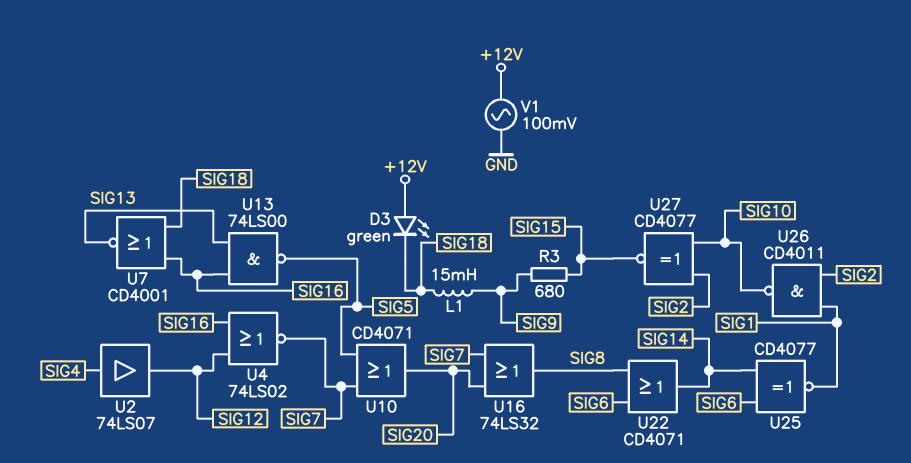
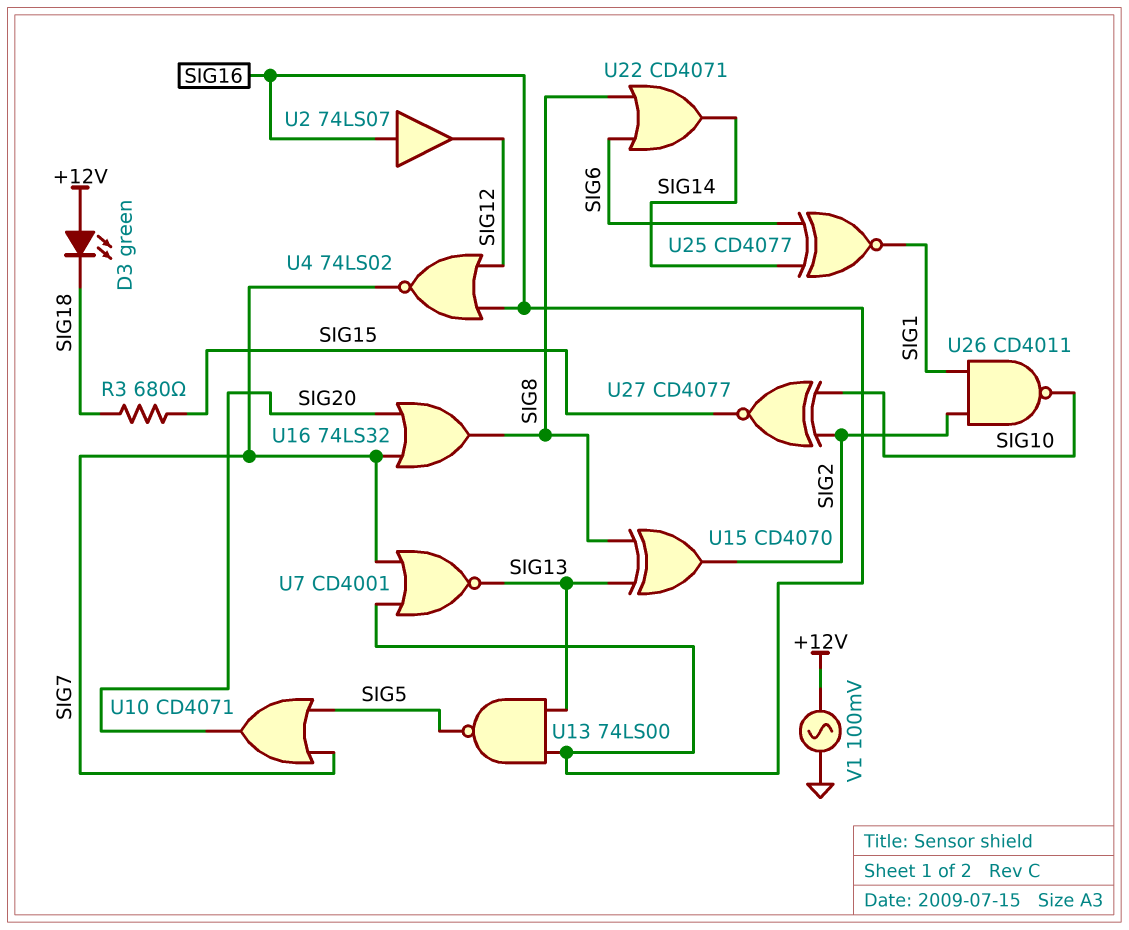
L1: 15mH (SIG9, SIG18) -> none
R3: 680 (SIG9, SIG15) -> 680 (SIG15, SIG18)
U2: buffer 74LS07 (in SIG4, out SIG12) -> buffer 74LS07 (in SIG16, out SIG12)
U7: NOR CD4001 (in SIG16, in SIG18, out SIG13) -> NOR CD4001 (in SIG7, in SIG16, out SIG13)
U15: none -> XOR CD4070 (in SIG8, in SIG13, out SIG2)

